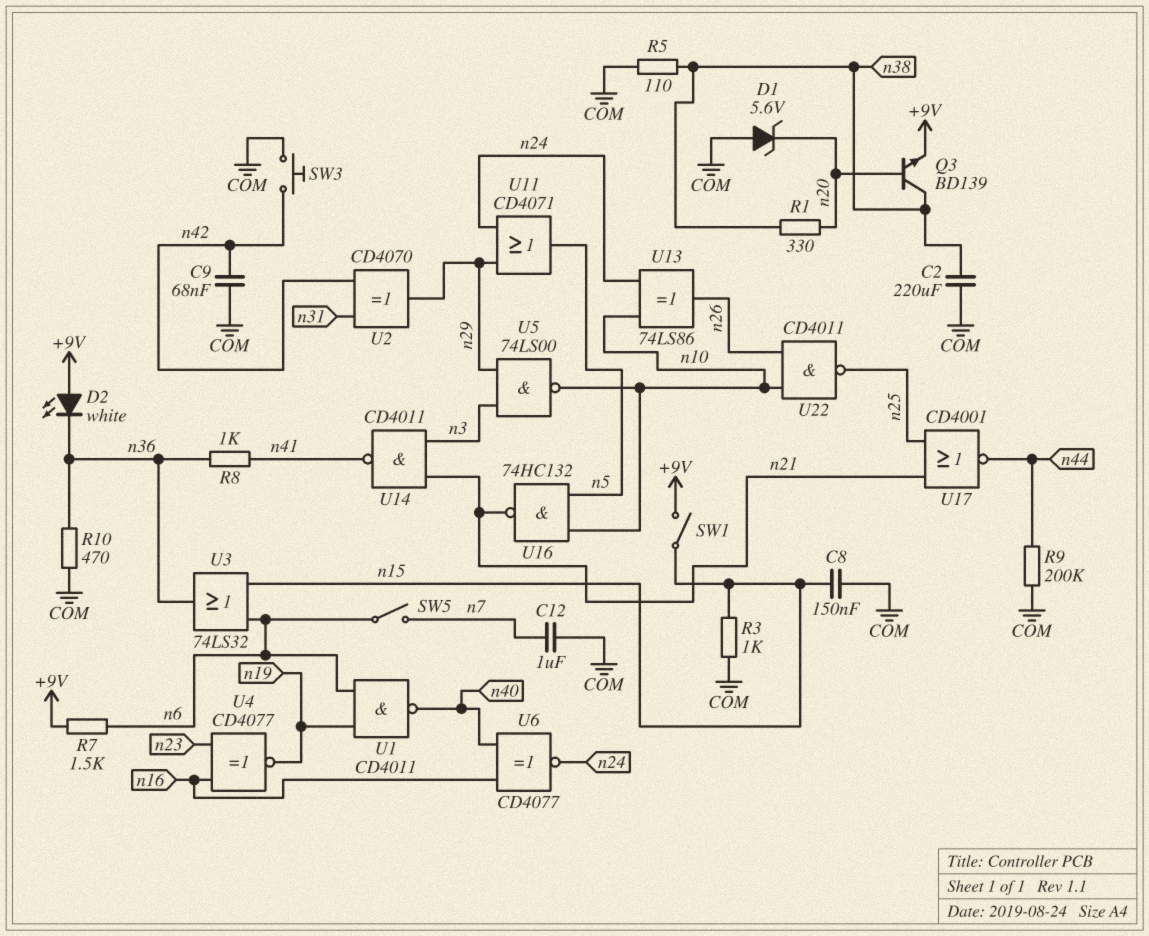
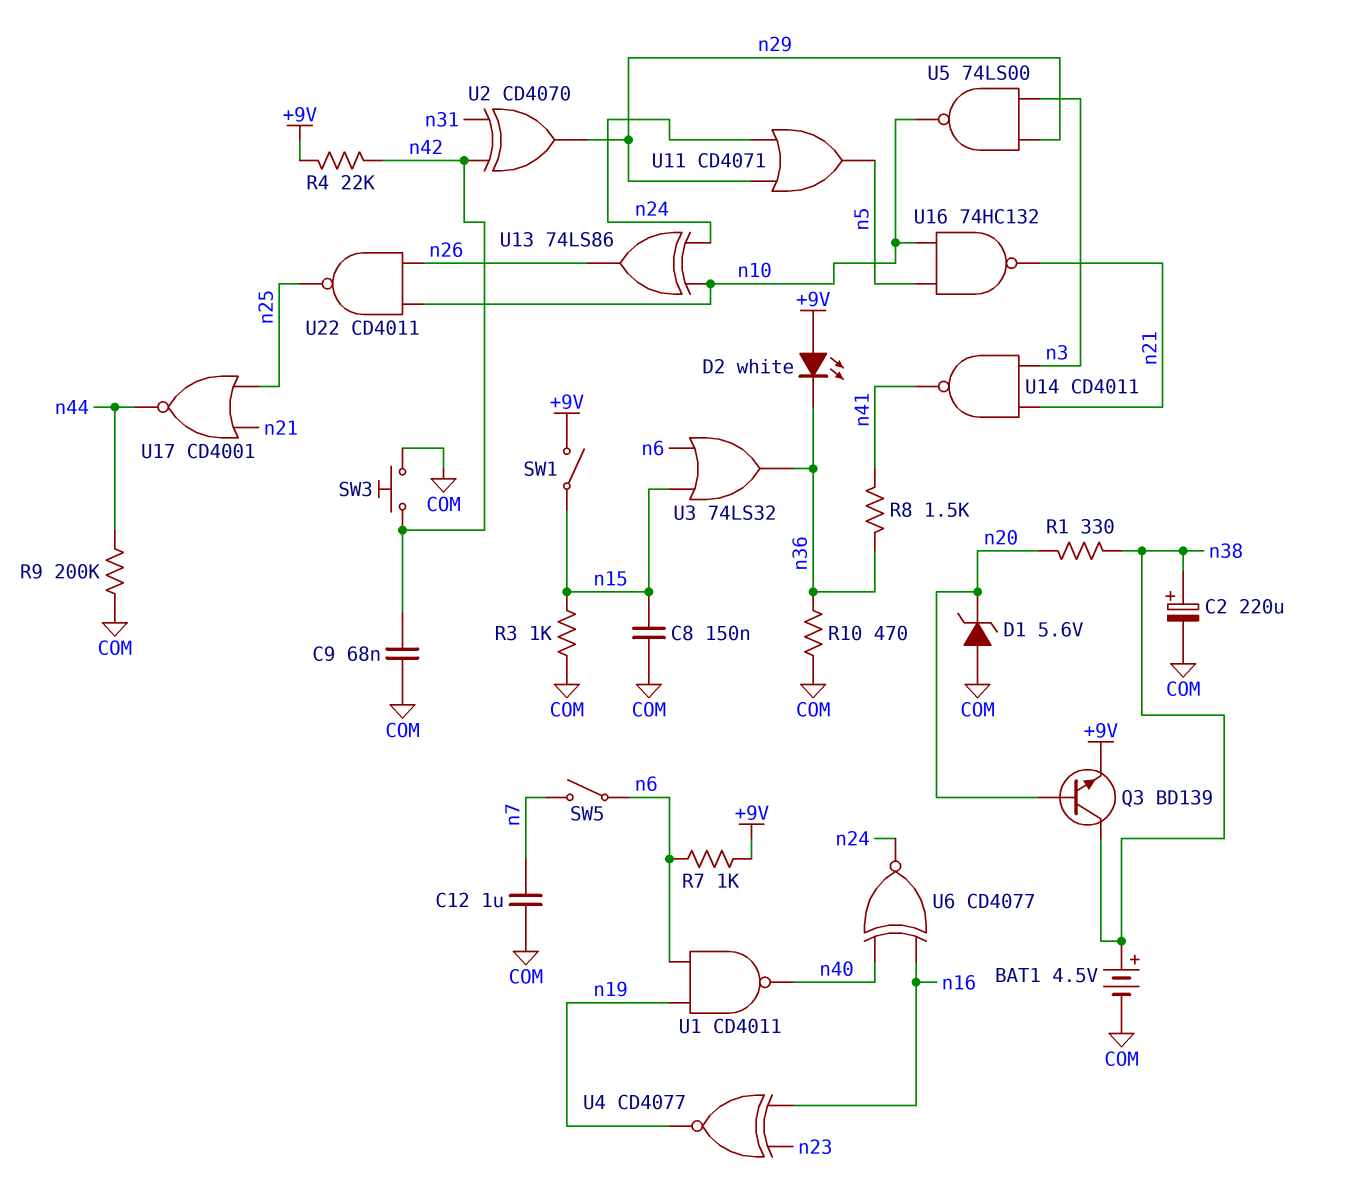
BAT1: none -> 4.5V (plus n38, minus COM)
C2: 220uF (COM, n38) -> 220uF (plus n38, minus COM)
R4: none -> 22k (+9V, n42)
R5: 110 (COM, n38) -> none
R7: 1.5k (+9V, n6) -> 1k (+9V, n6)
R8: 1k (n36, n41) -> 1.5k (n36, n41)

